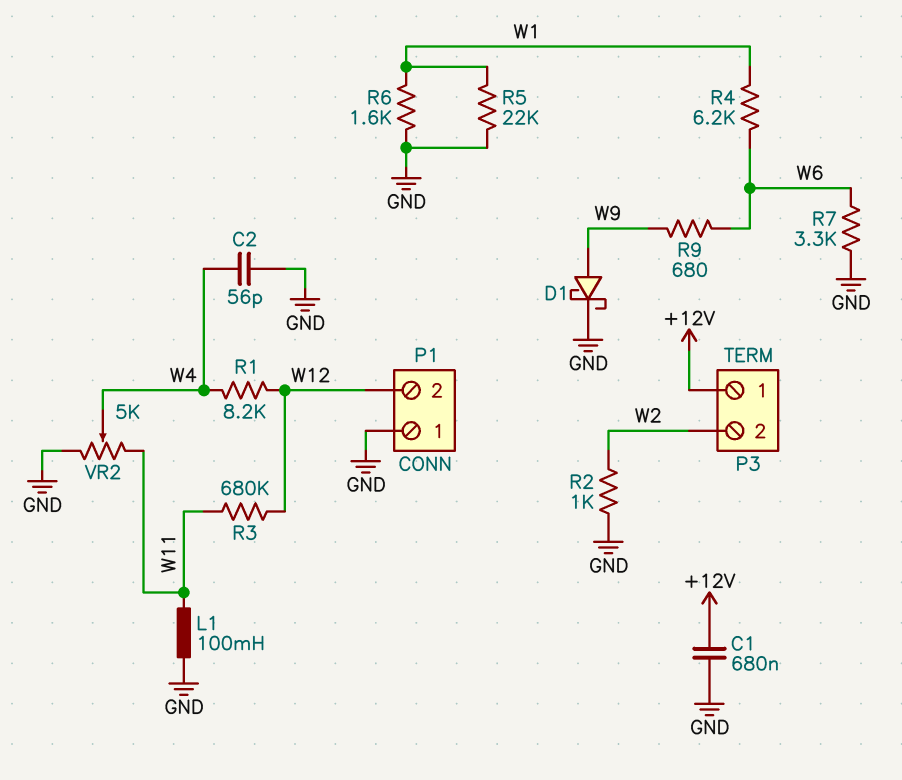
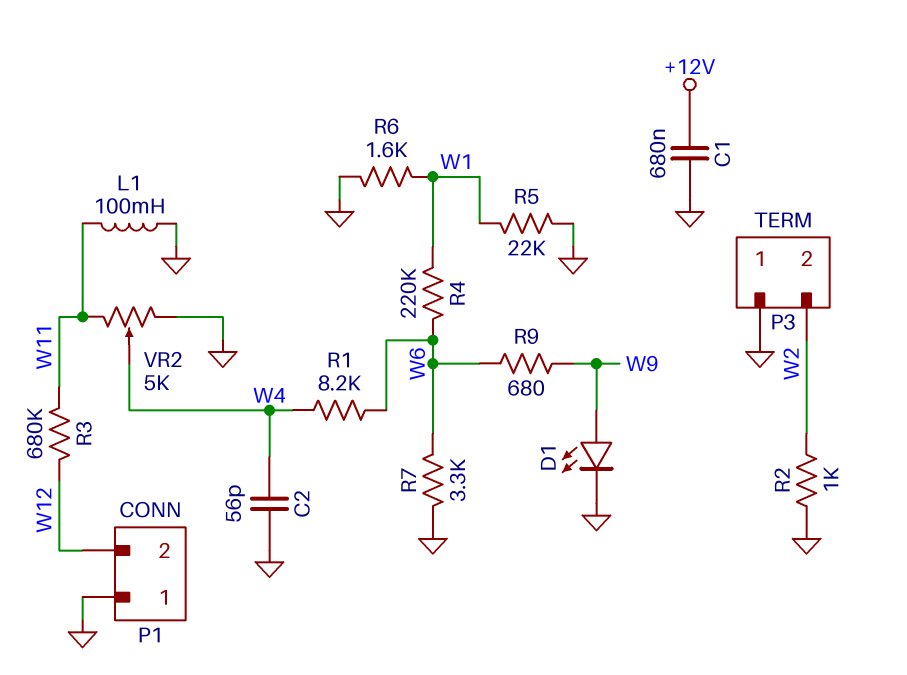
D1: schottky (A W9, K GND) -> LED (A W9, K GND)
P3 pin 1: +12V -> GND
R1: 8.2k (W4, W12) -> 8.2k (W4, W6)
R4: 6.2k (W1, W6) -> 220k (W1, W6)

